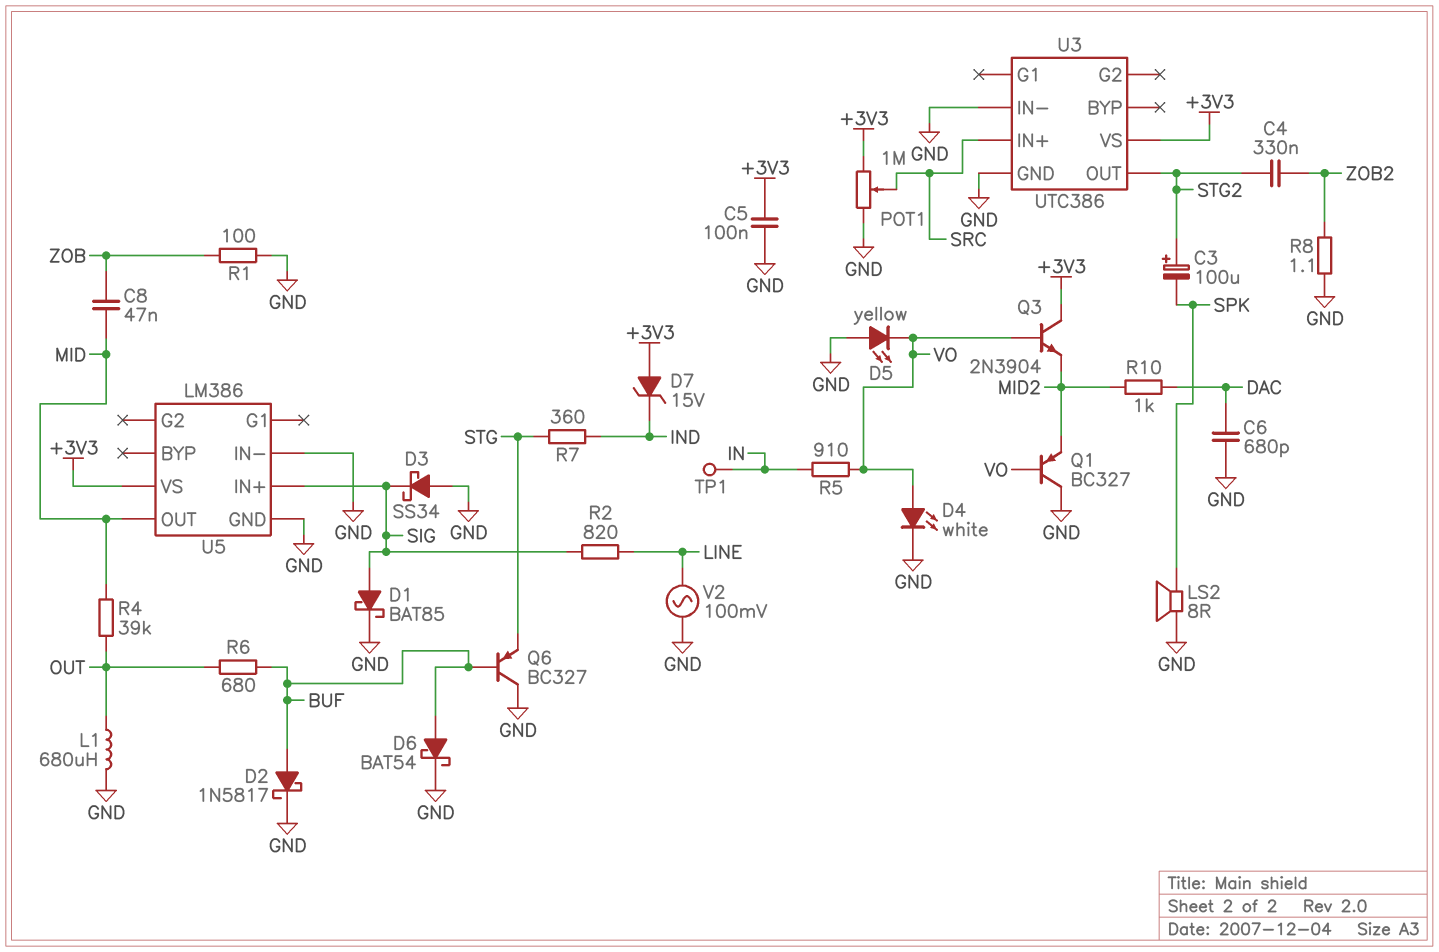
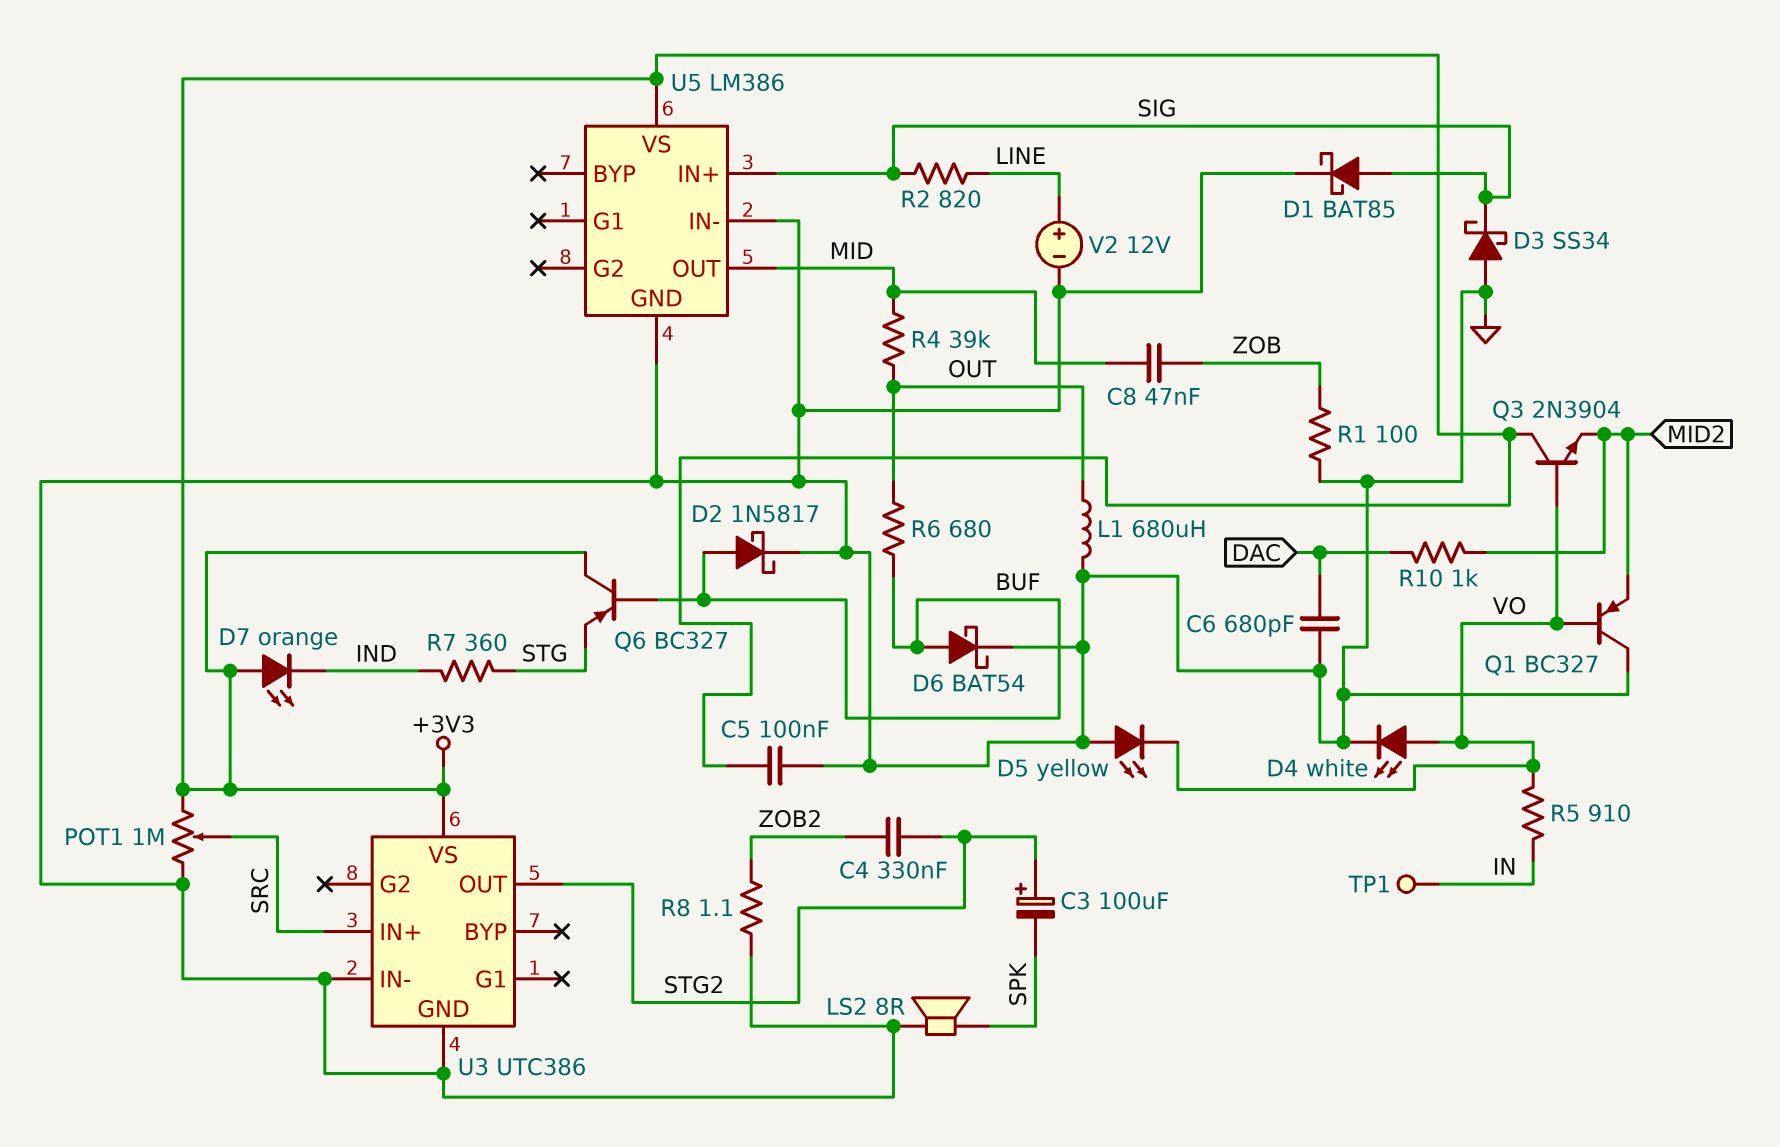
D7: zener 15V (A +3V3, K IND) -> LED orange (A +3V3, K IND)
Q6: PNP BC327 (B BUF, C GND, E STG) -> PNP BC327 (B BUF, C +3V3, E STG)
V2: AC 100mV (GND, LINE) -> 12V (plus LINE, minus GND)

